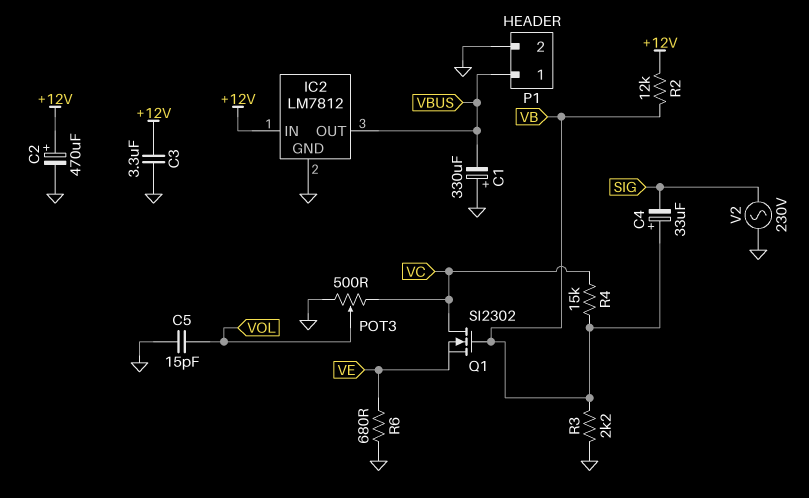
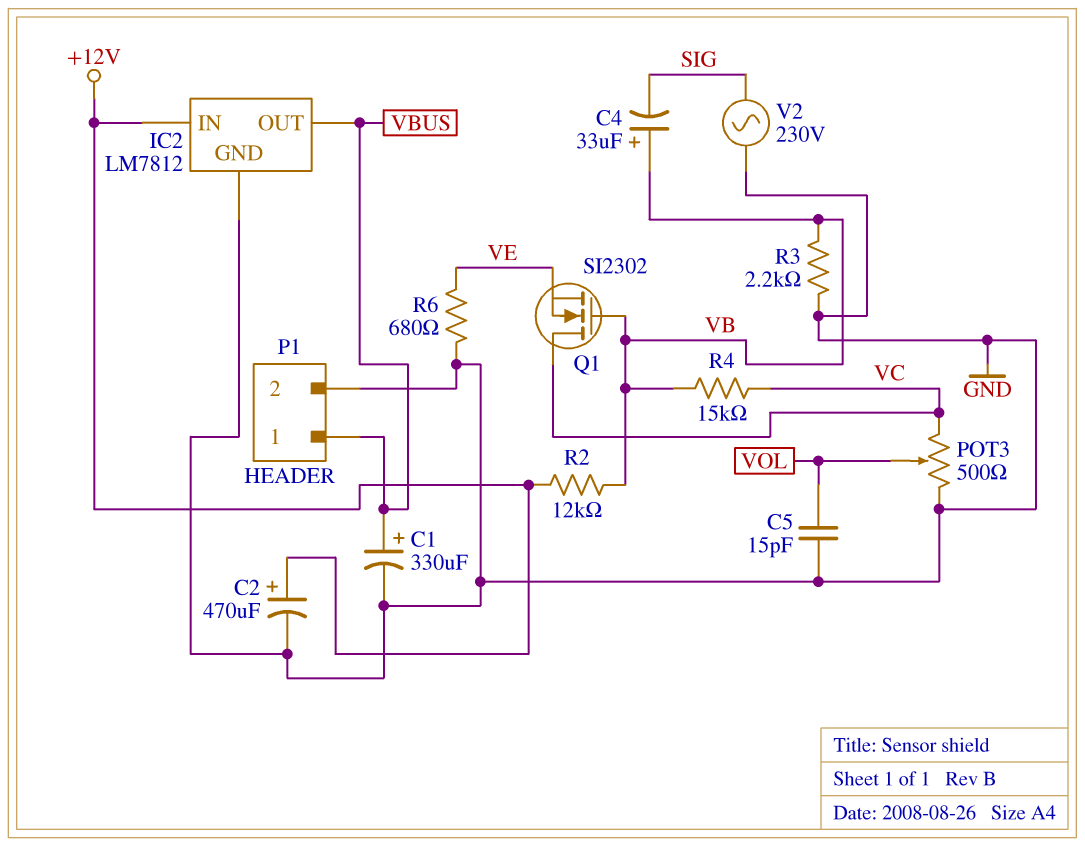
C1: 330uF (plus GND, minus VBUS) -> 330uF (plus VBUS, minus GND)
C3: 3.3uF (+12V, GND) -> none

